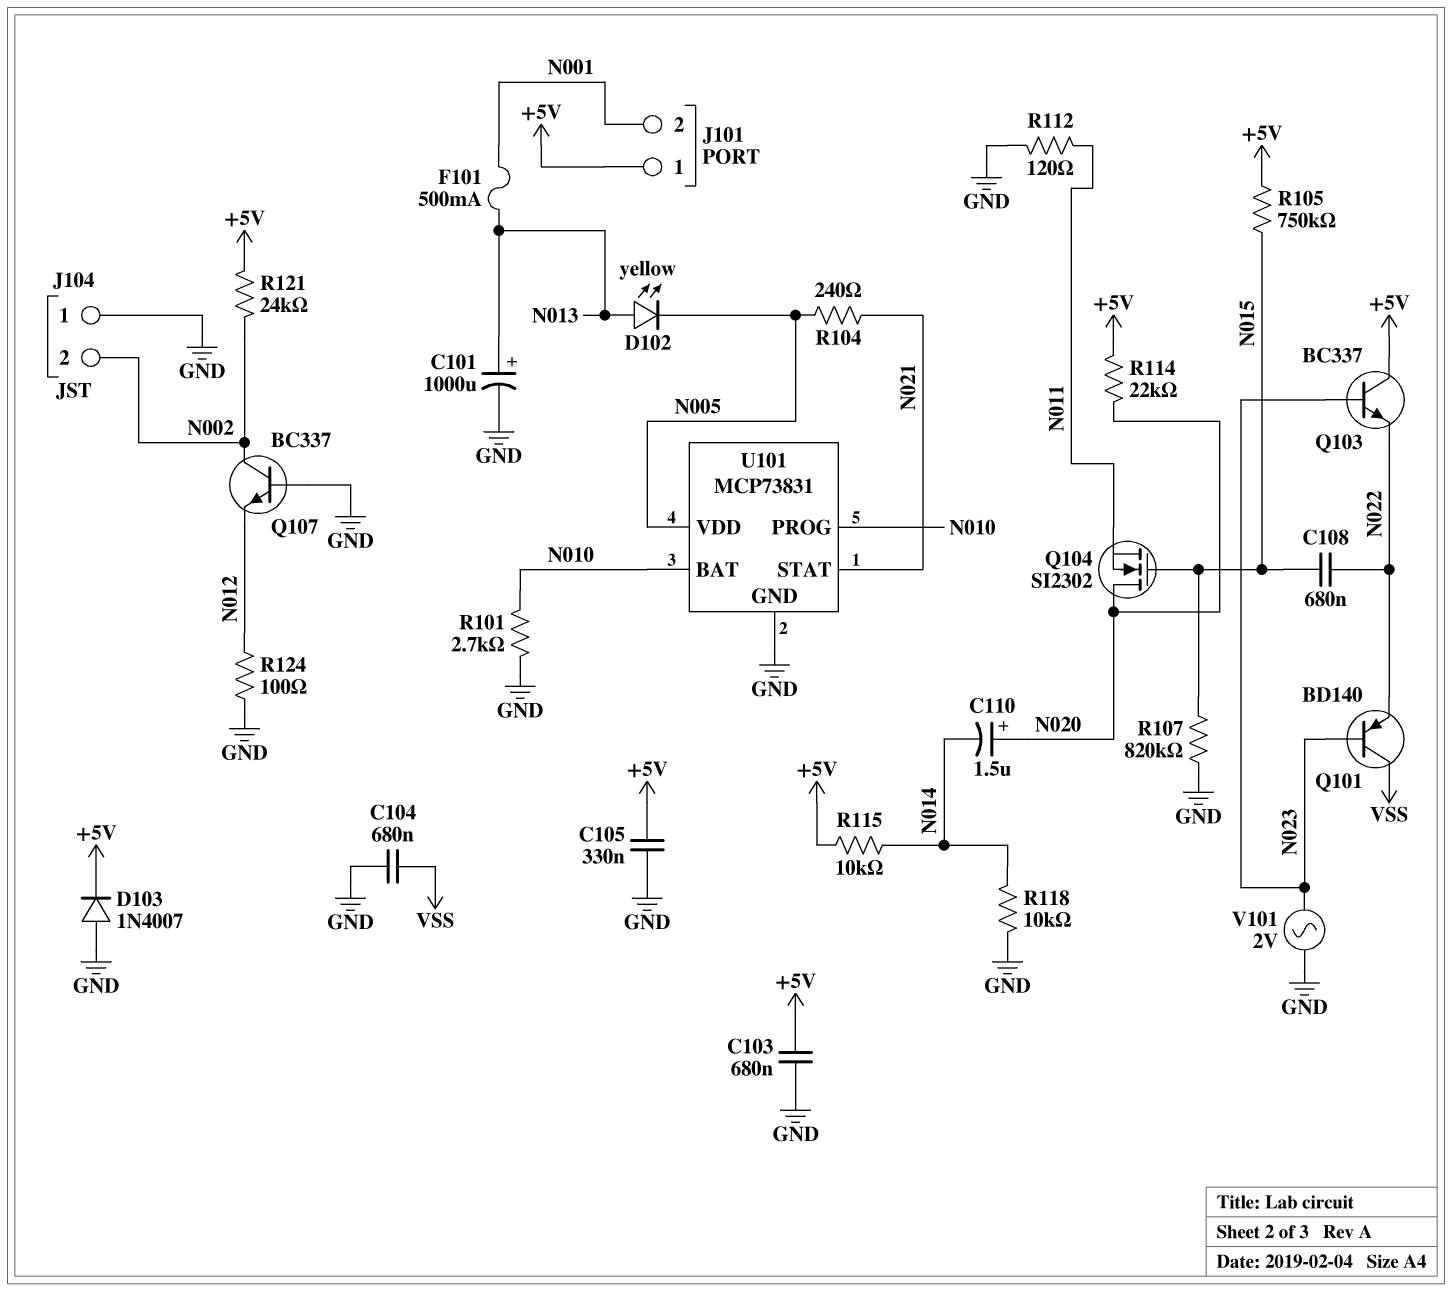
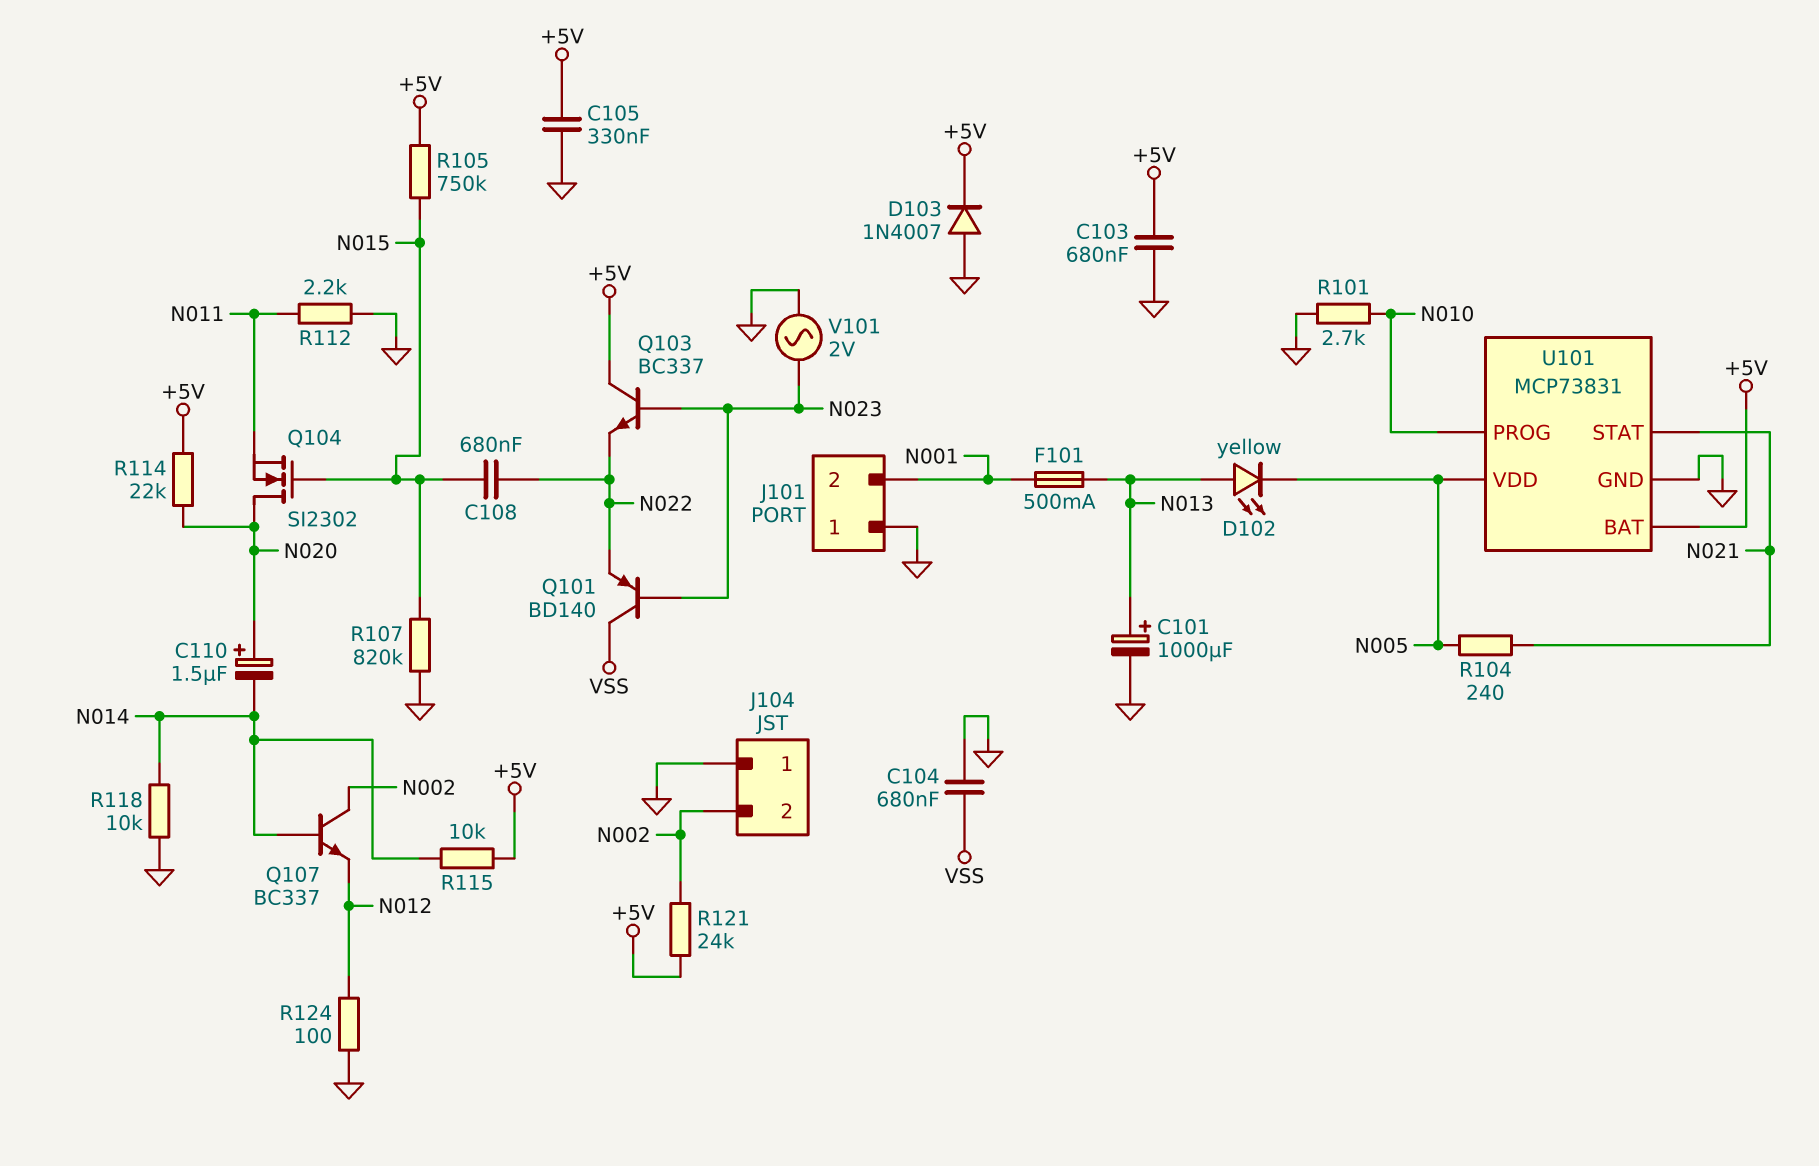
J101 pin 1: +5V -> GND
Q107: NPN BC337 (B GND, C N002, E N012) -> NPN BC337 (B N014, C N002, E N012)
R112: 120 (GND, N011) -> 2.2k (GND, N011)
U101 pin BAT: N010 -> +5V

